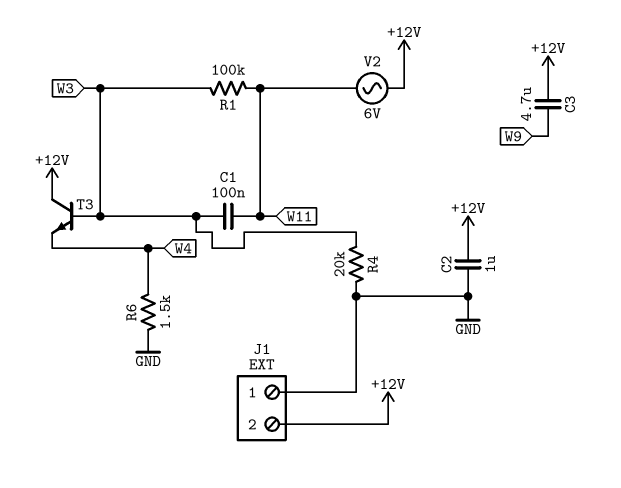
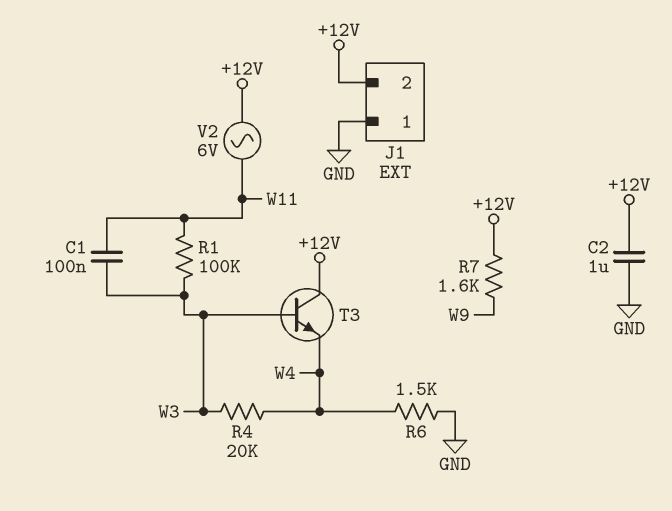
C3: 4.7uF (+12V, W9) -> none
R4: 20k (GND, W3) -> 20k (W3, W4)
R7: none -> 1.6k (+12V, W9)

